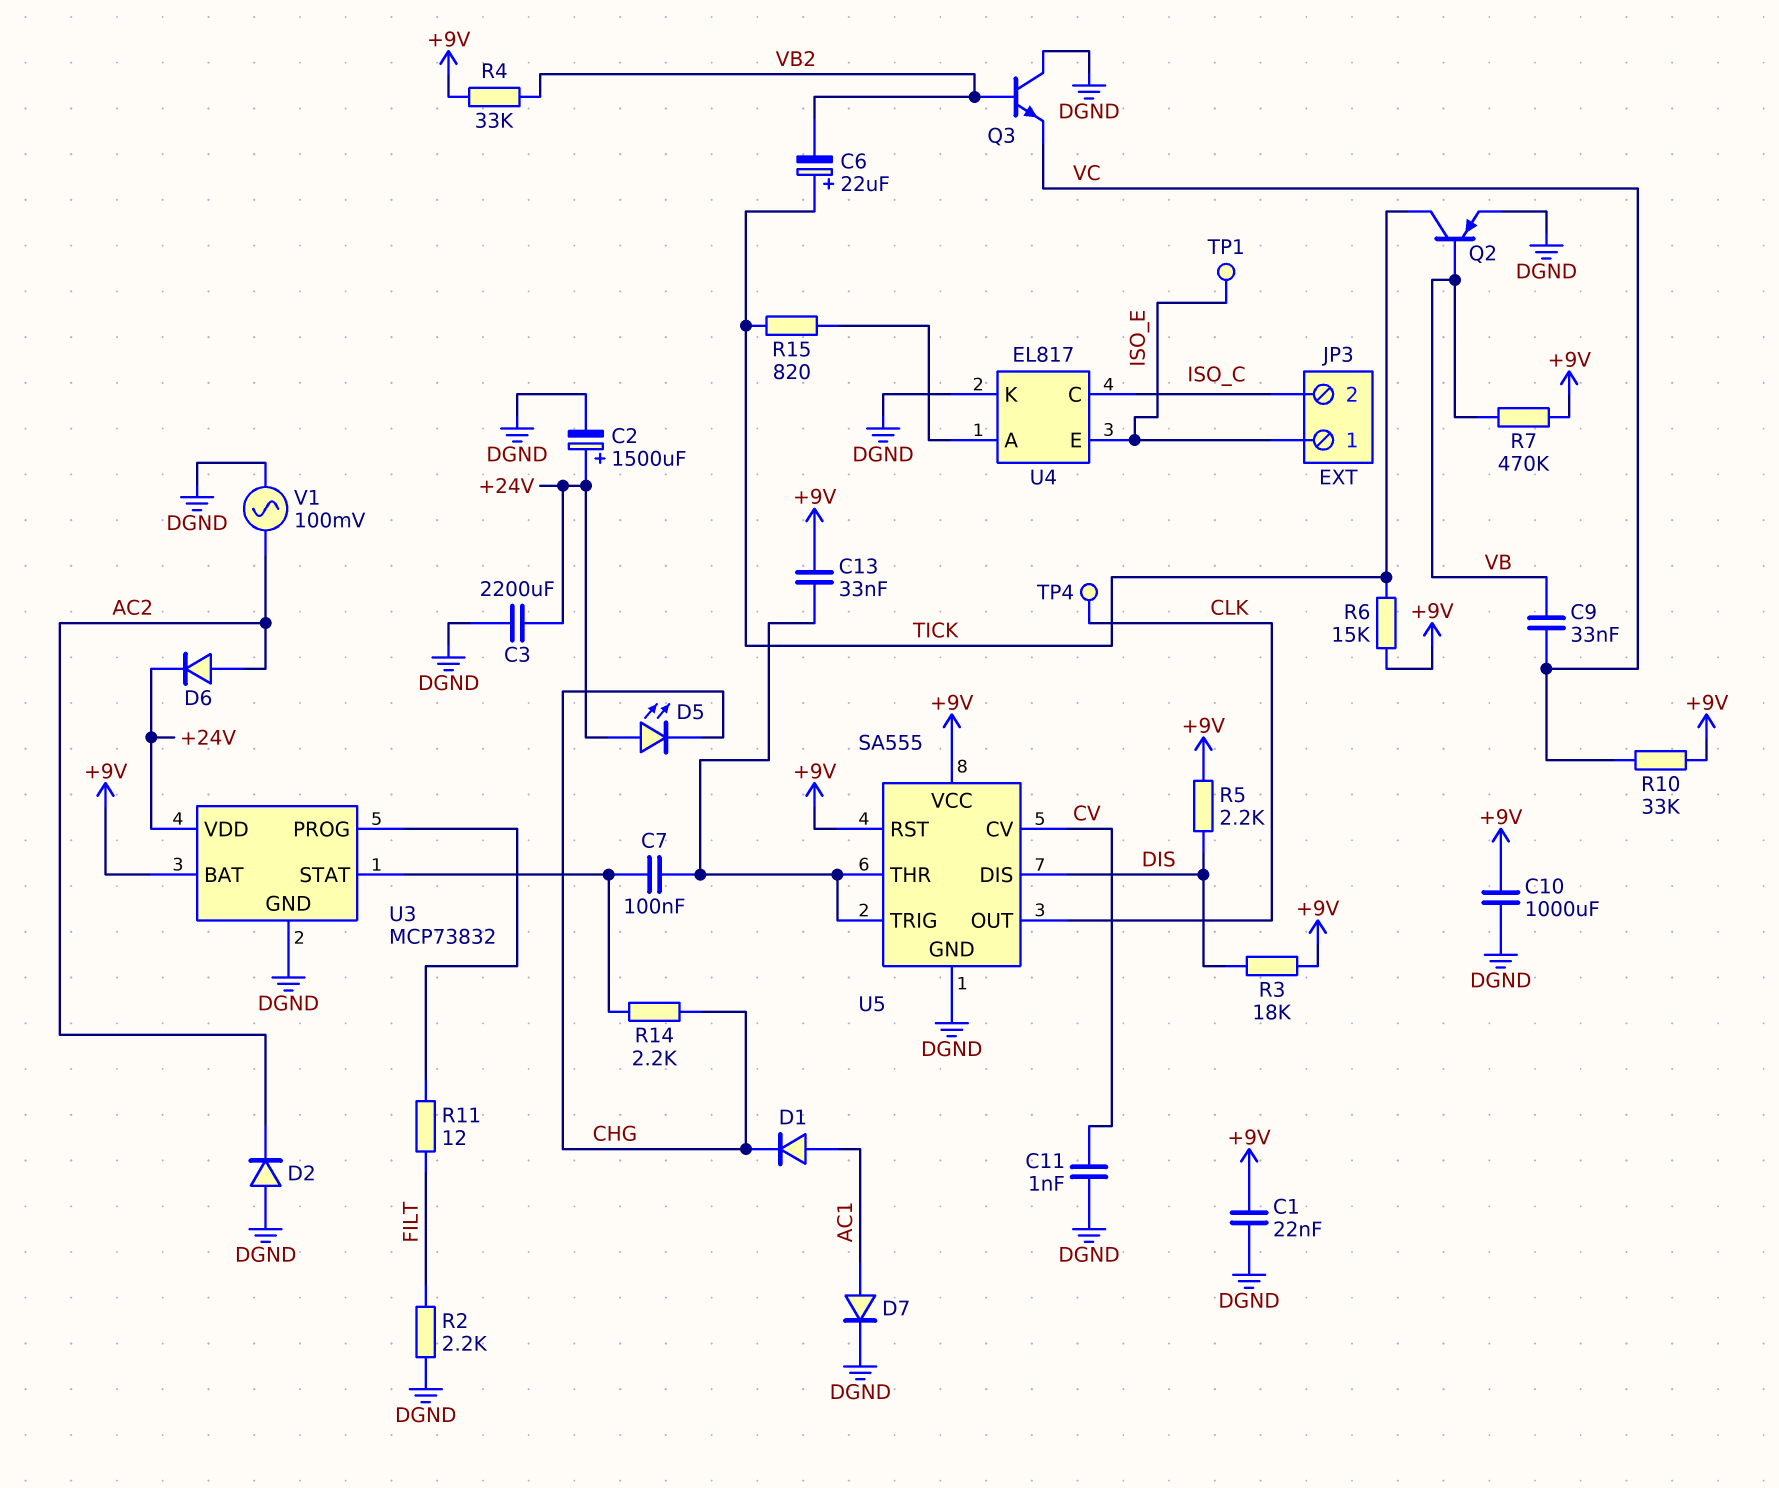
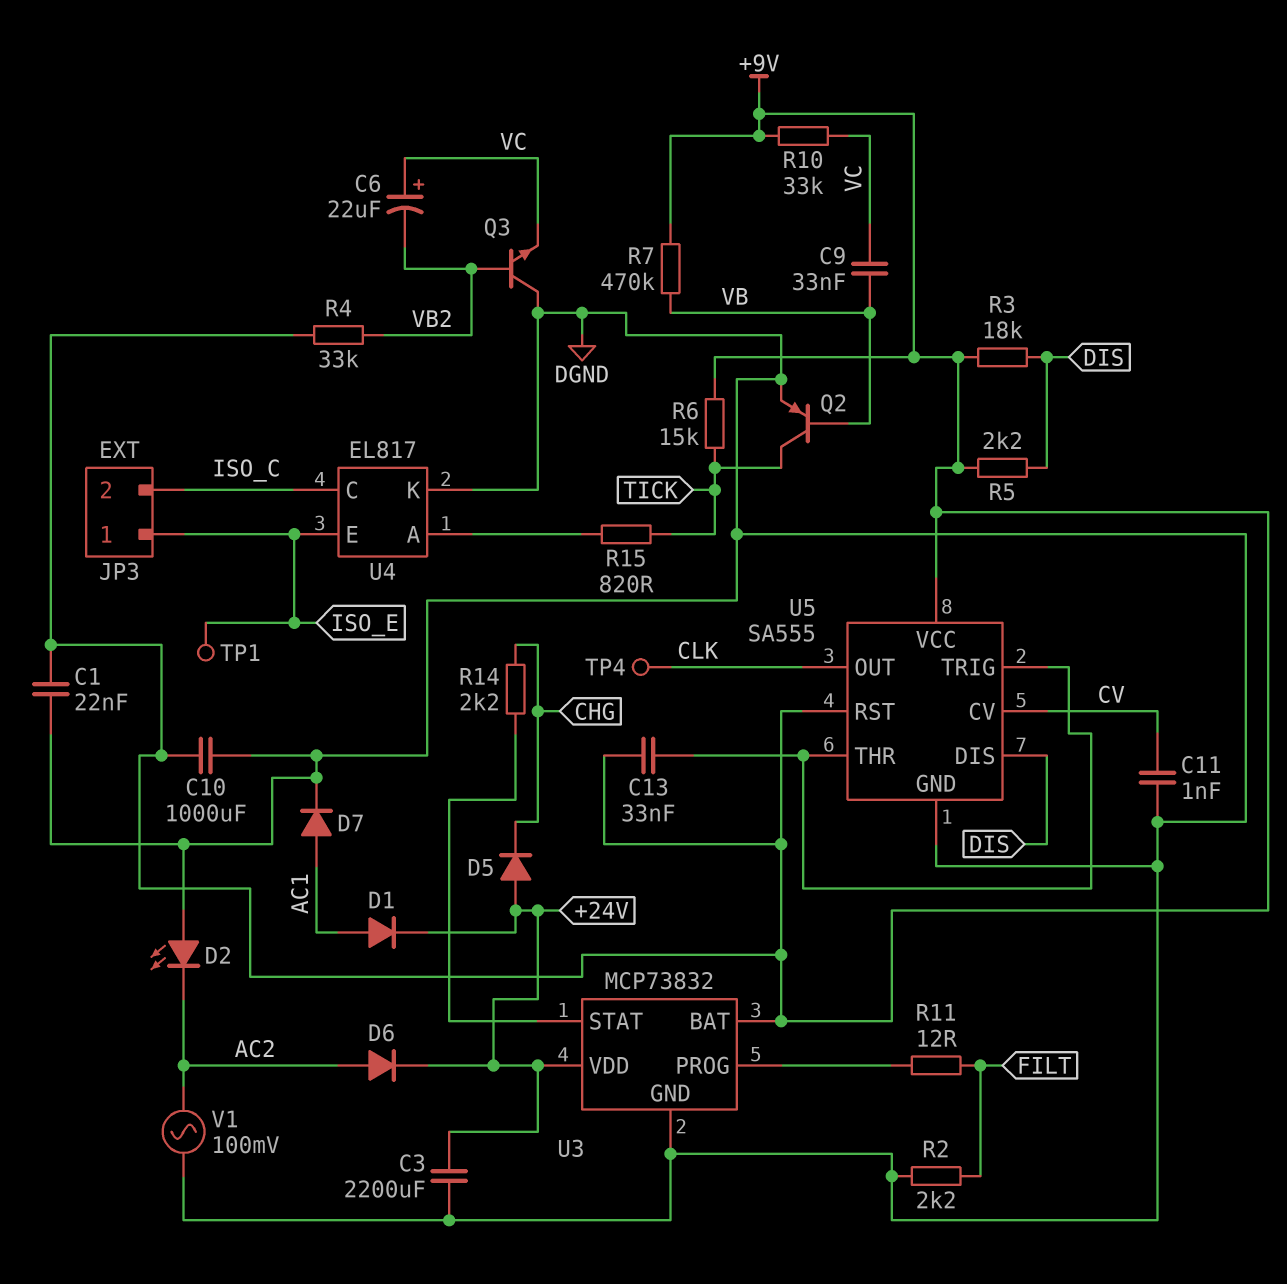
C2: 1500uF (plus +24V, minus DGND) -> none
C6: 22uF (plus TICK, minus VB2) -> 22uF (plus VC, minus VB2)
C7: 100nF (U3/STAT, U5/THR) -> none
D1: diode (A AC1, K CHG) -> diode (A AC1, K +24V)
D2: diode (A DGND, K AC2) -> LED (A DGND, K AC2)
D5: LED (A +24V, K CHG) -> diode (A +24V, K CHG)

